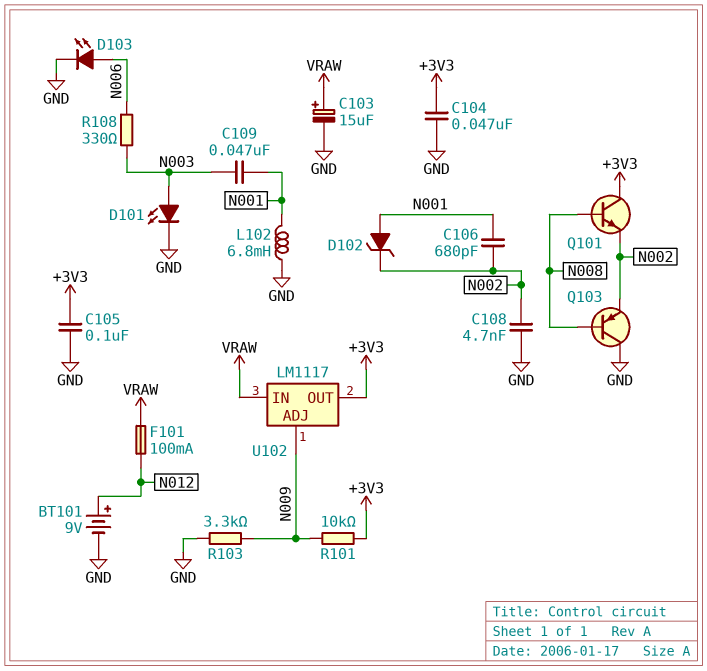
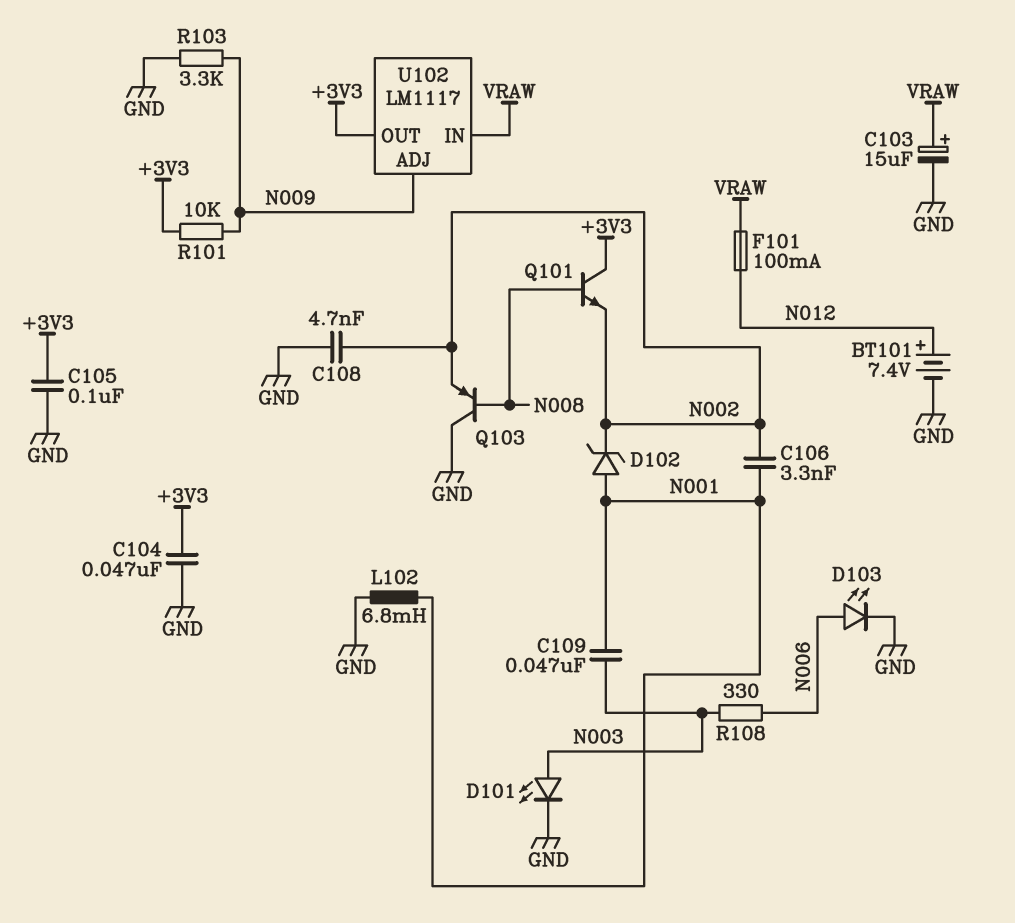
BT101: 9V (plus N012, minus GND) -> 7.4V (plus N012, minus GND)
C106: 680pF (N001, N002) -> 3.3nF (N001, N002)

